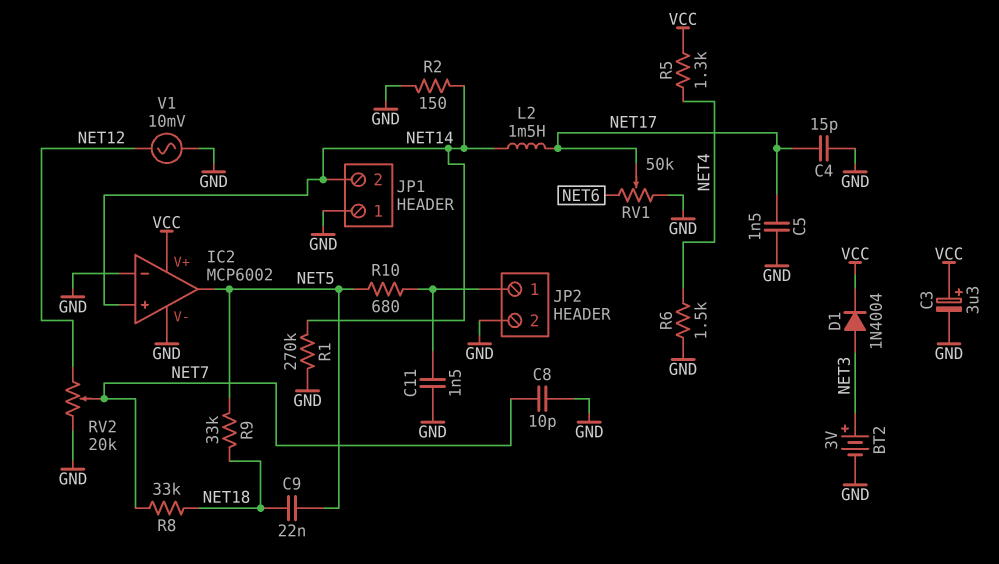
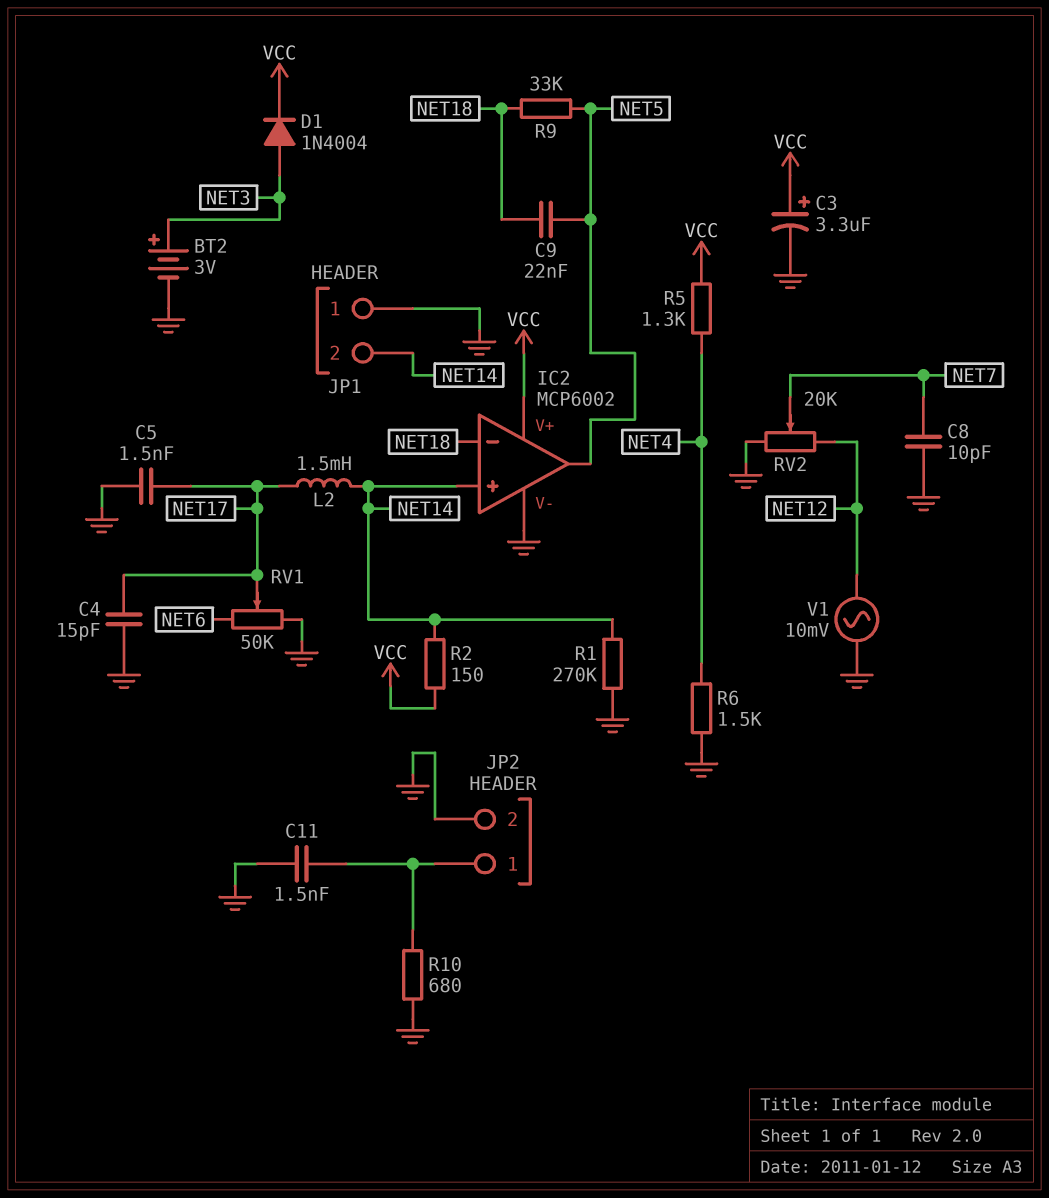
IC2 pin in-: GND -> NET18
R2: 150 (GND, NET14) -> 150 (NET14, VCC)
R8: 33k (NET7, NET18) -> none
R10: 680 (JP2/1, NET5) -> 680 (GND, JP2/1)

